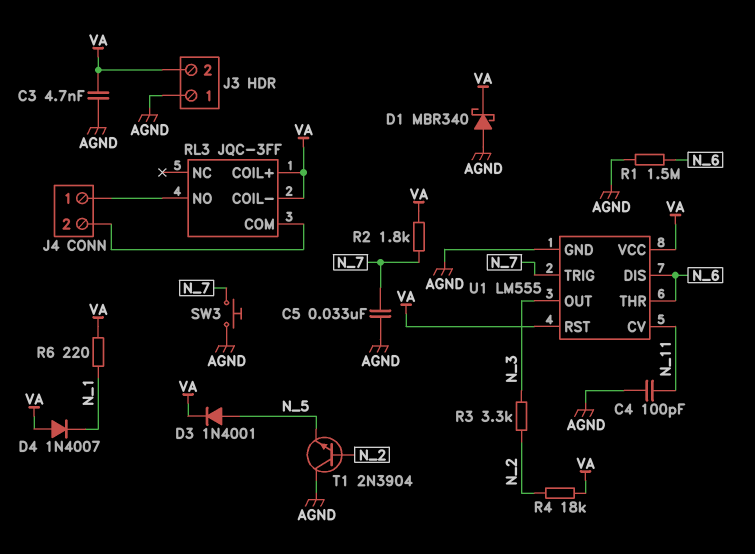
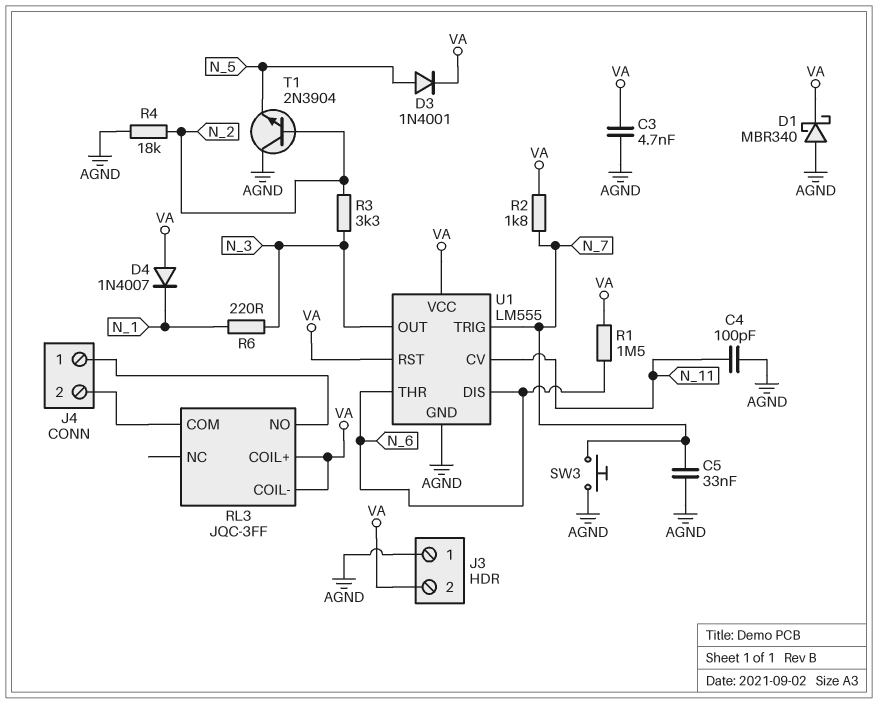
R1: 1.5M (AGND, N_6) -> 1.5M (N_6, VA)
R4: 18k (N_2, VA) -> 18k (AGND, N_2)
R6: 220 (N_1, VA) -> 220 (N_1, N_3)

